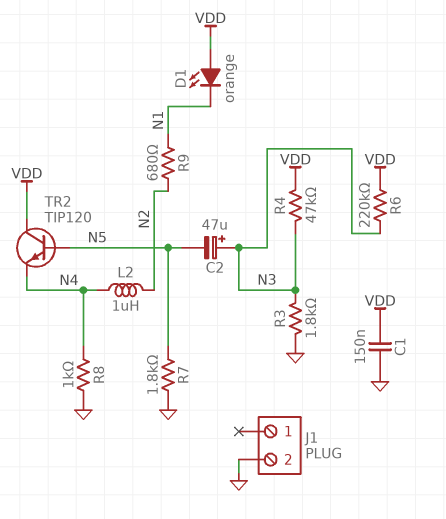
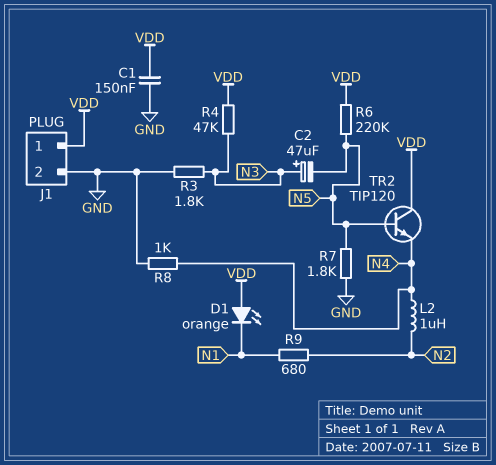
J1 pin 1: none -> VDD
R6: 220k (N3, VDD) -> 220k (N5, VDD)

